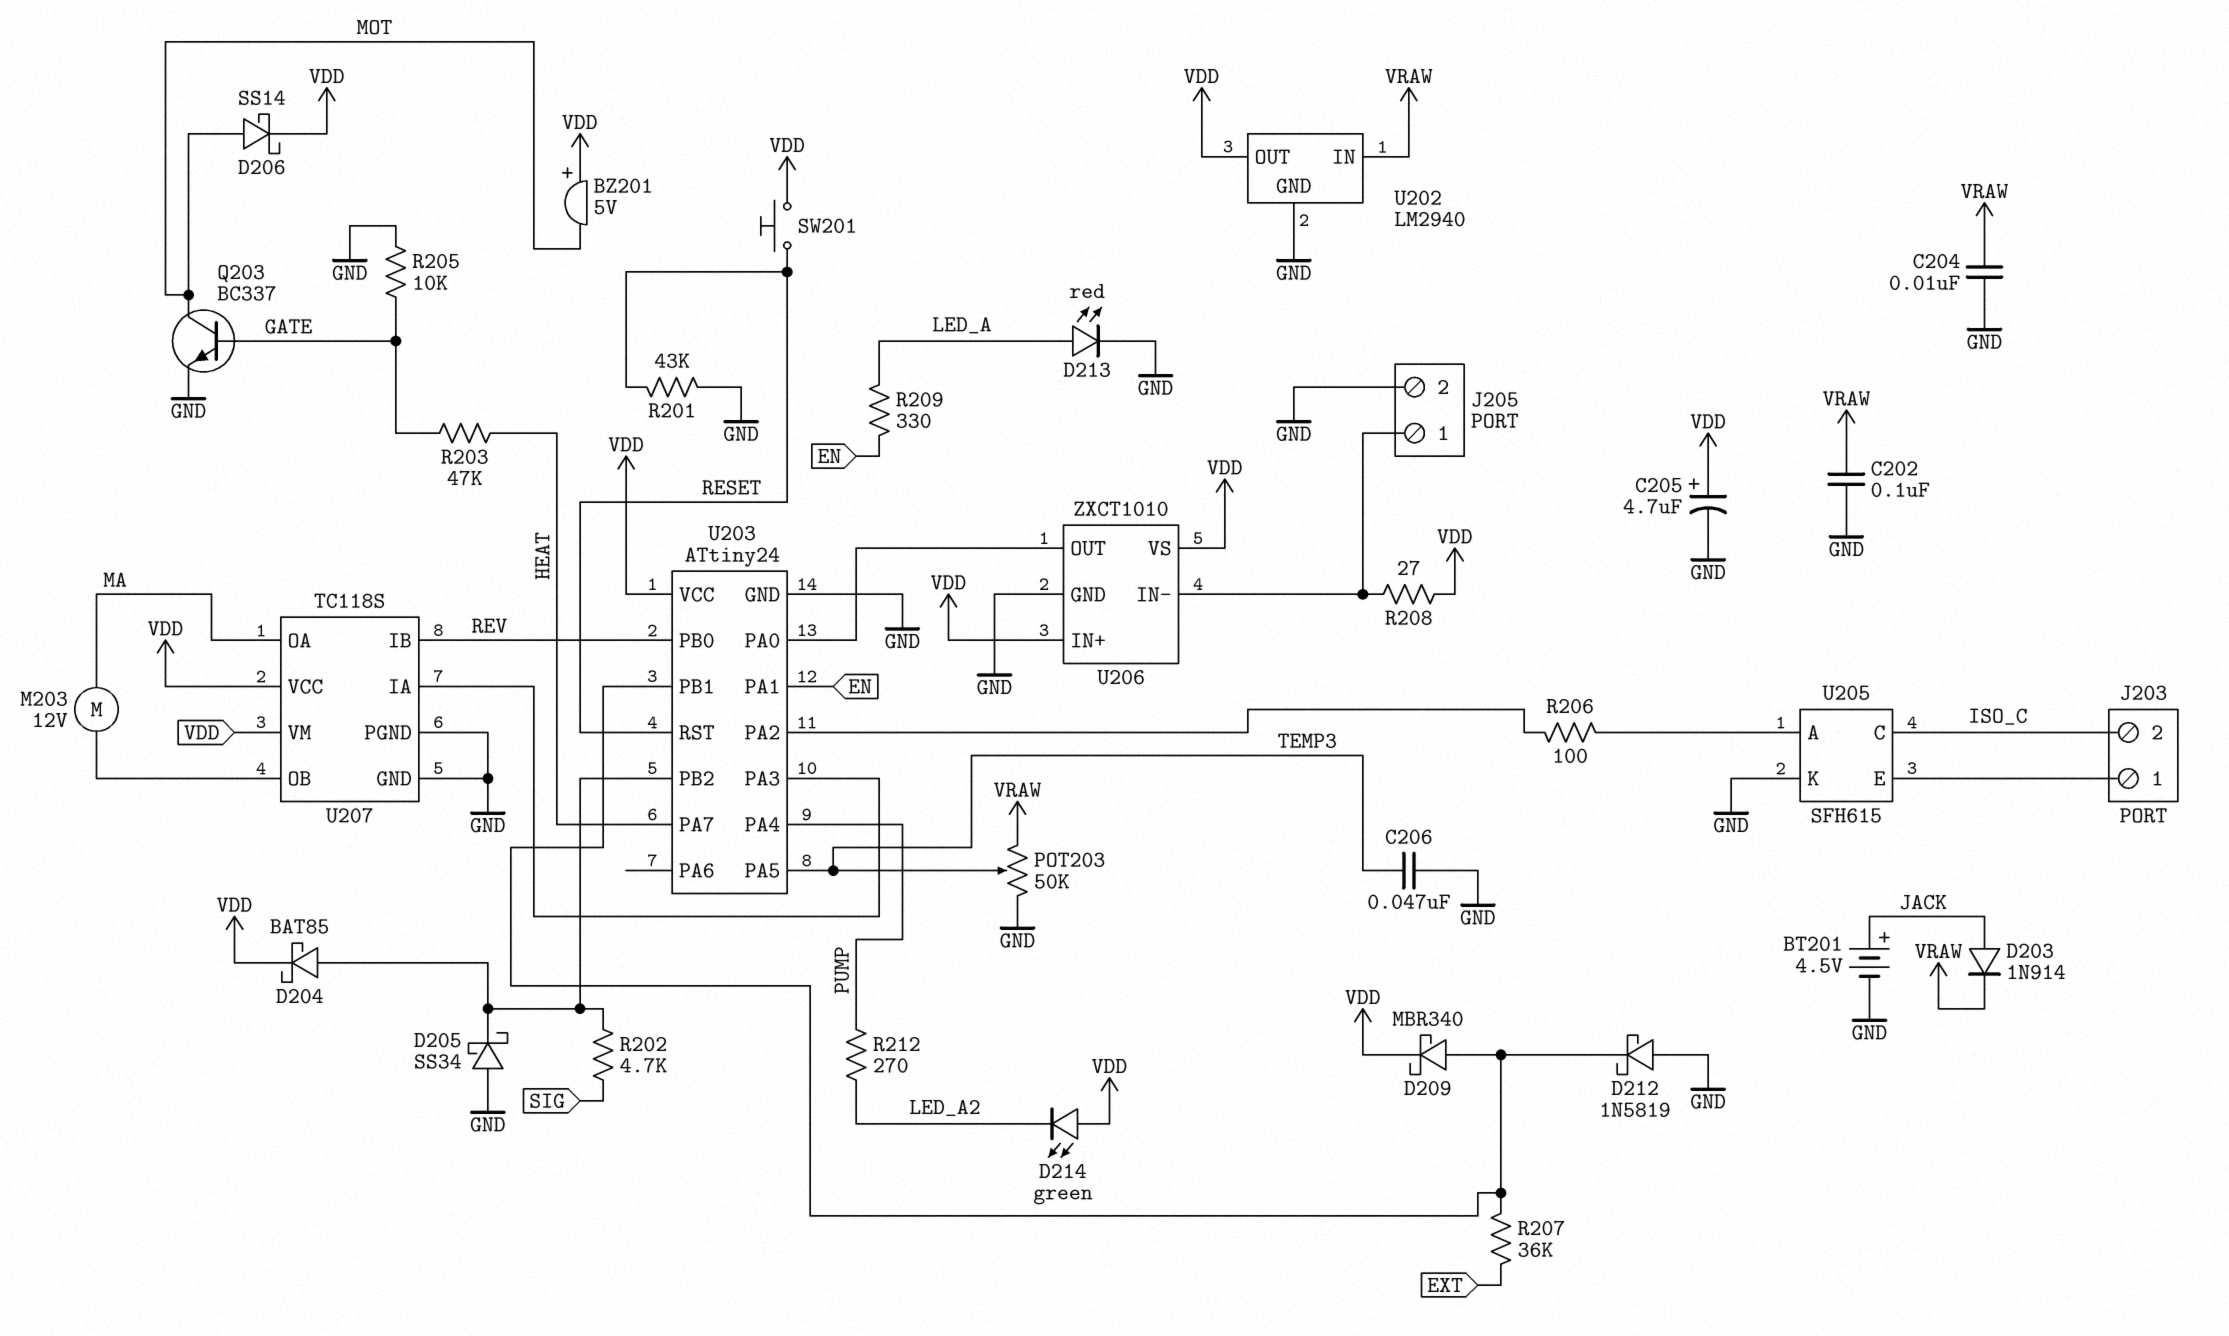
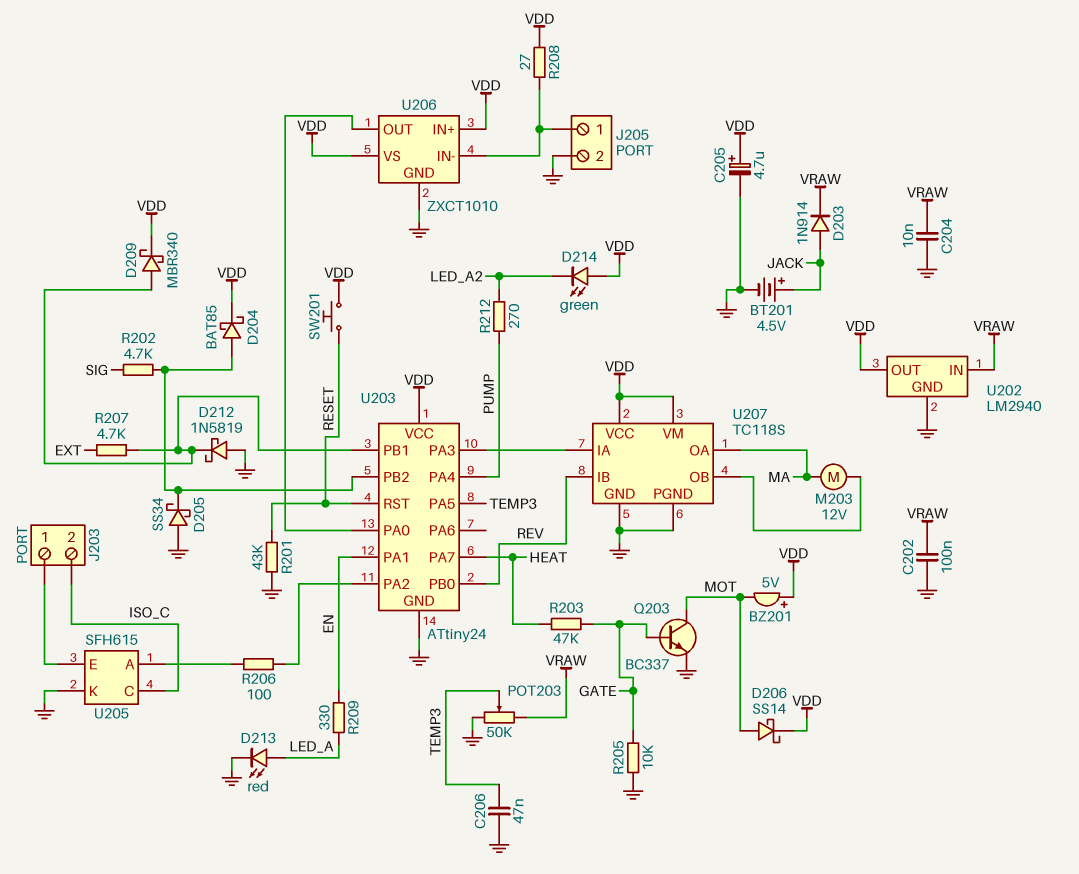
R207: 36k (EXT, U203/PB1) -> 4.7k (EXT, U203/PB1)

